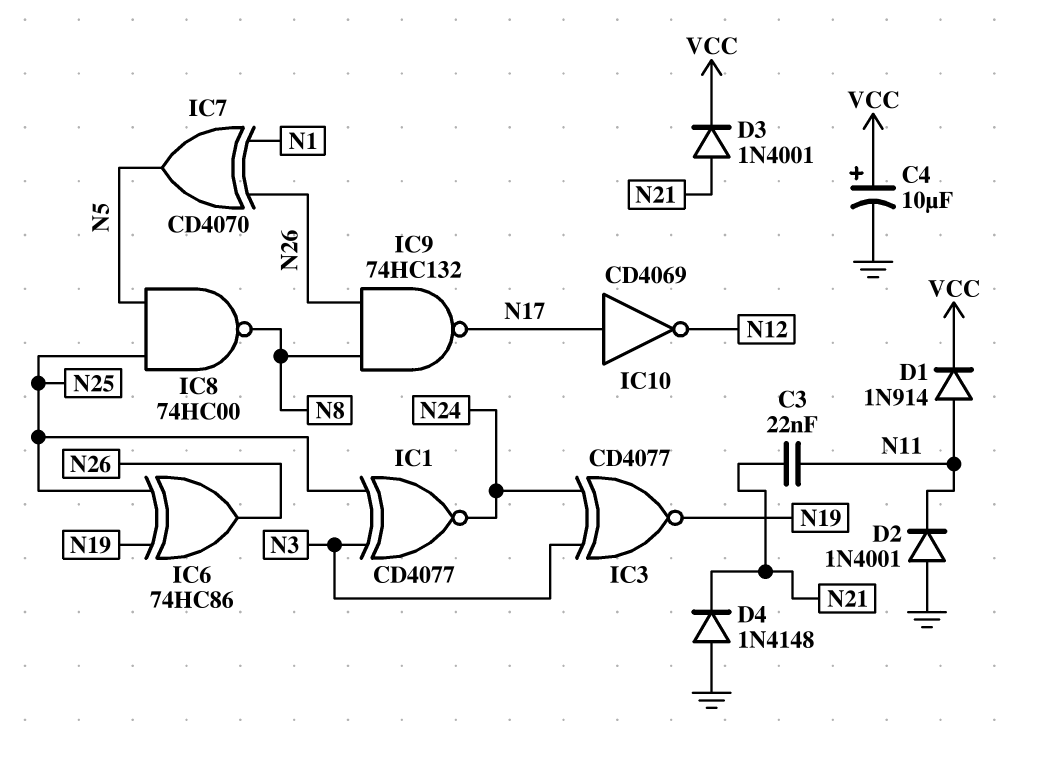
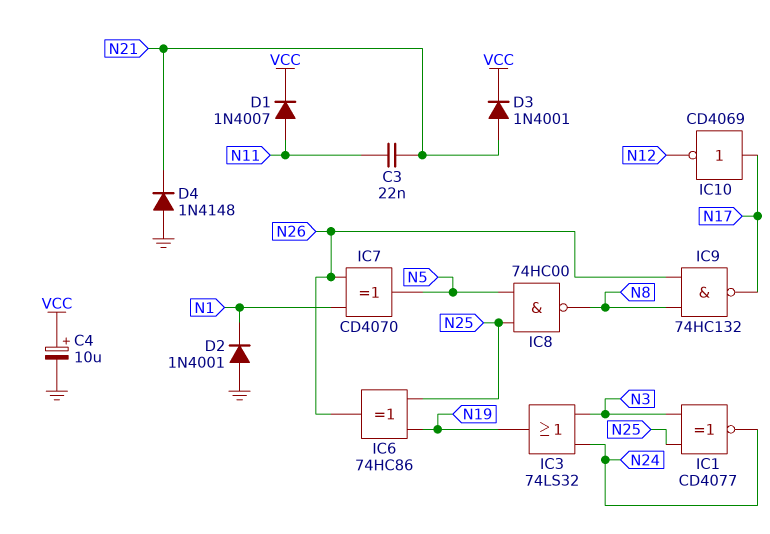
D1: diode 1N914 (A N11, K VCC) -> diode 1N4007 (A N11, K VCC)
D2: diode 1N4001 (A GND, K N11) -> diode 1N4001 (A GND, K N1)
IC3: XNOR CD4077 (in N3, in N24, out N19) -> OR 74LS32 (in N3, in N24, out N19)

